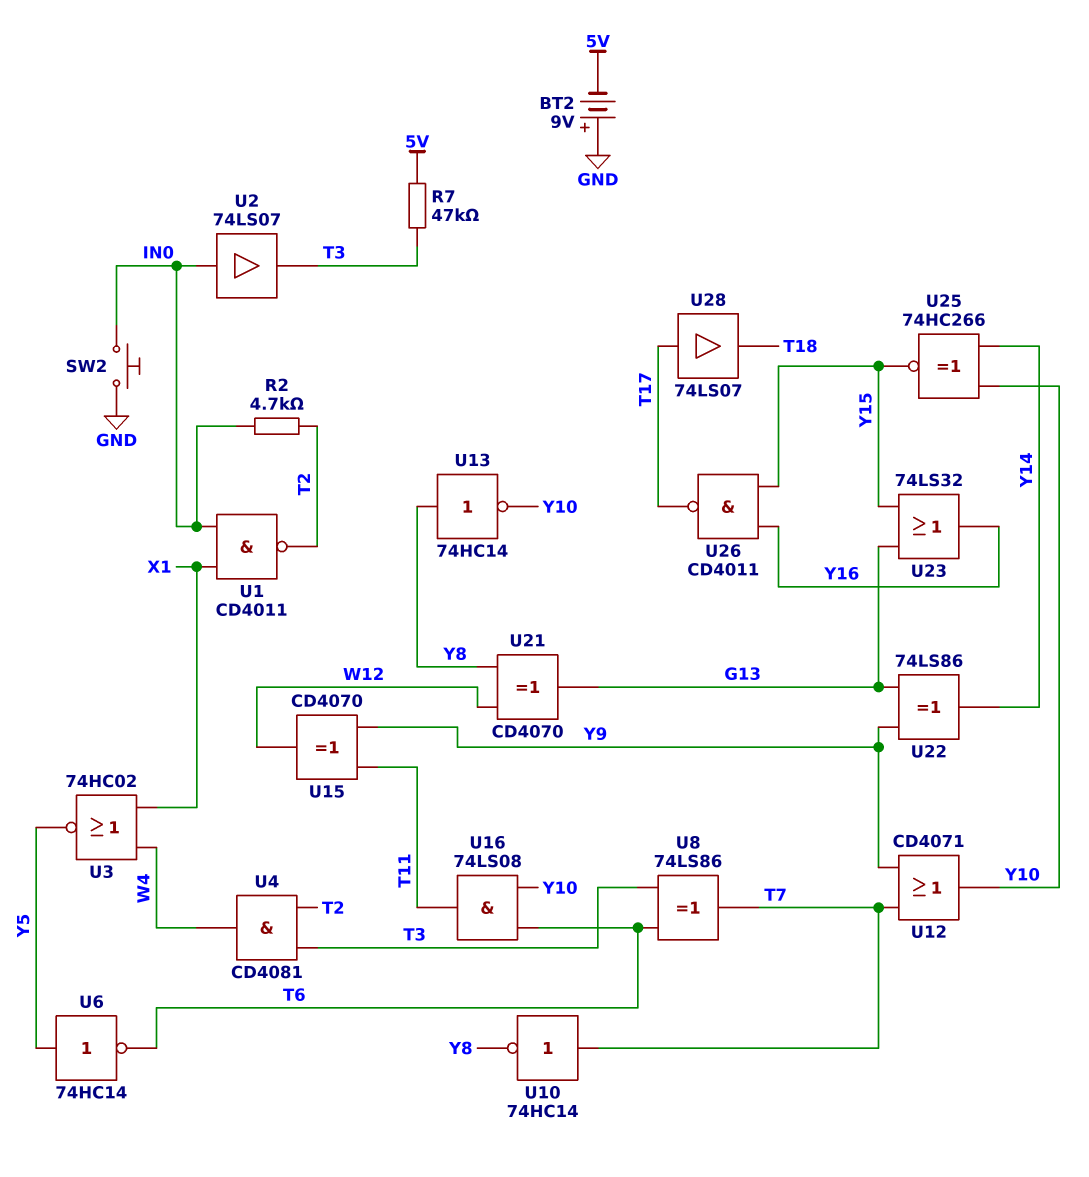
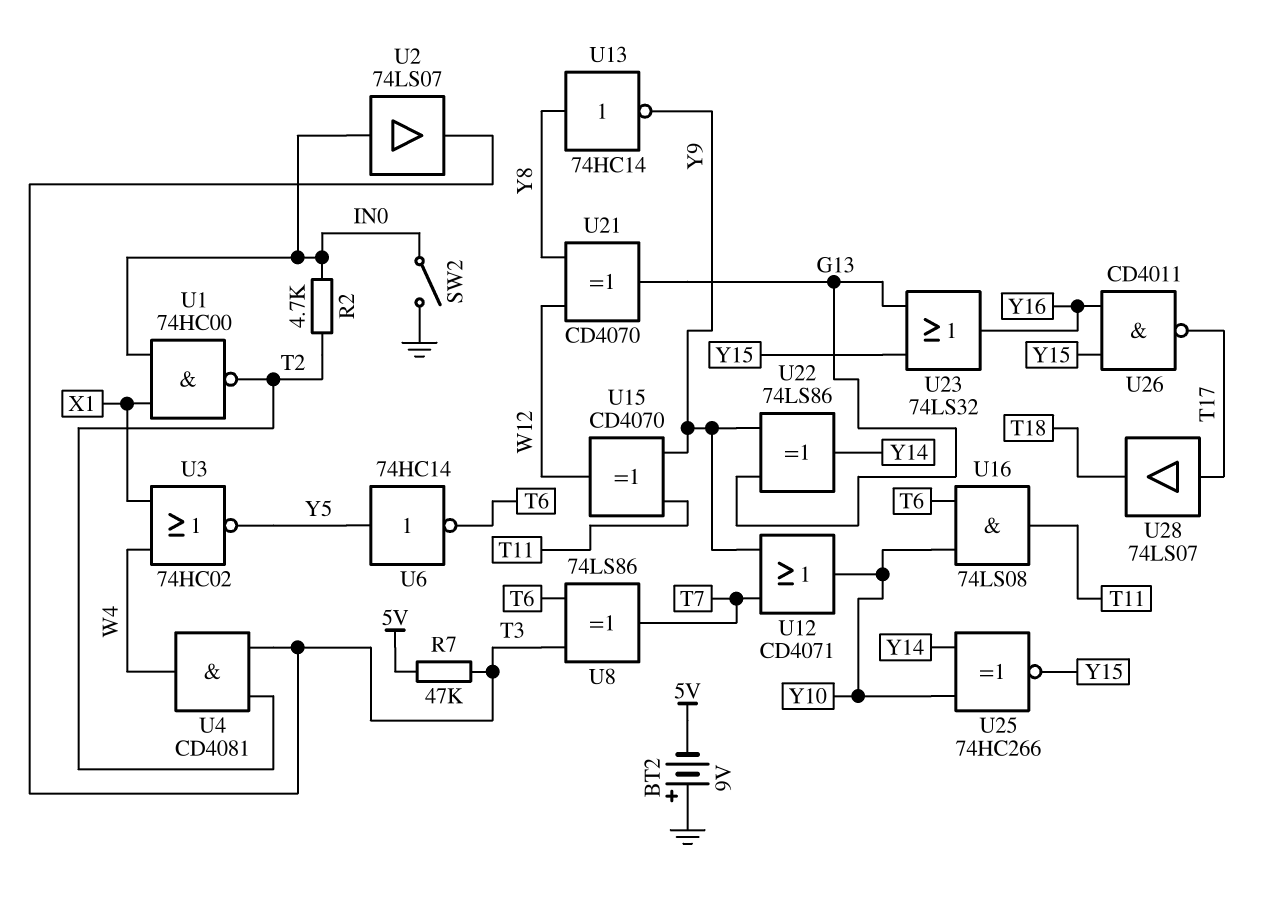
SW2: button (GND, IN0) -> switch (GND, IN0)
U1: NAND CD4011 (in IN0, in X1, out T2) -> NAND 74HC00 (in IN0, in X1, out T2)
U10: NOT 74HC14 (in T7, out Y8) -> none
U13: NOT 74HC14 (in Y8, out Y10) -> NOT 74HC14 (in Y8, out Y9)

